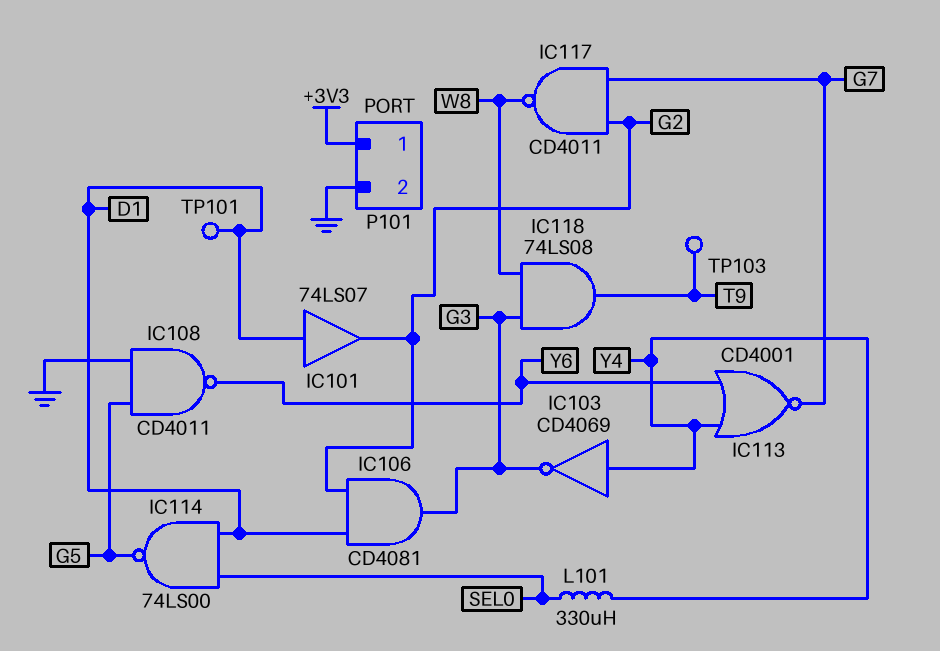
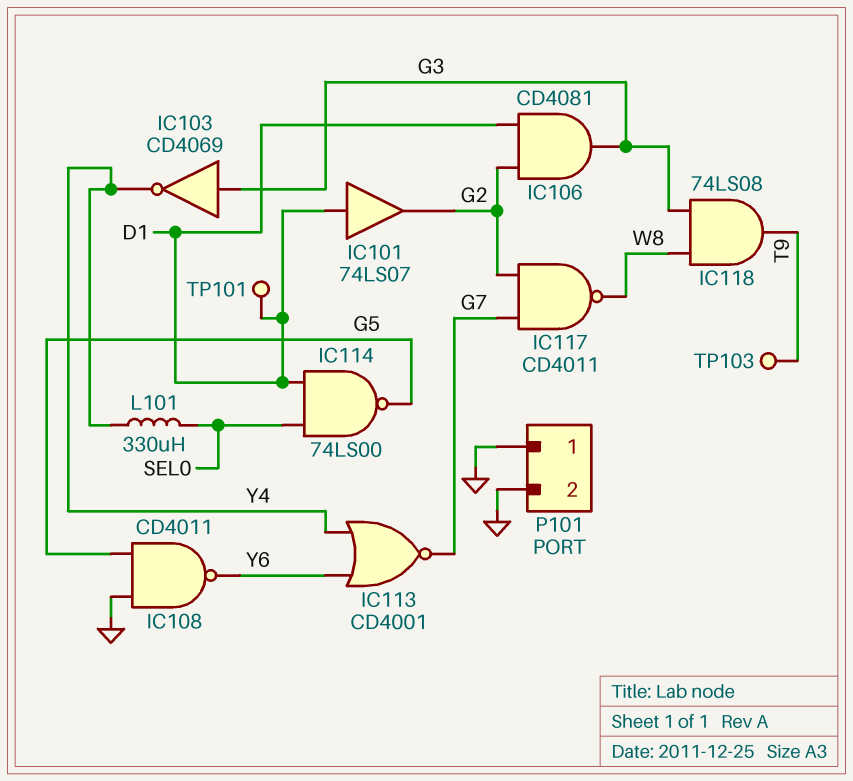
IC103: NOT CD4069 (in Y4, out G3) -> NOT CD4069 (in G3, out Y4)
P101 pin 1: +3V3 -> GND

